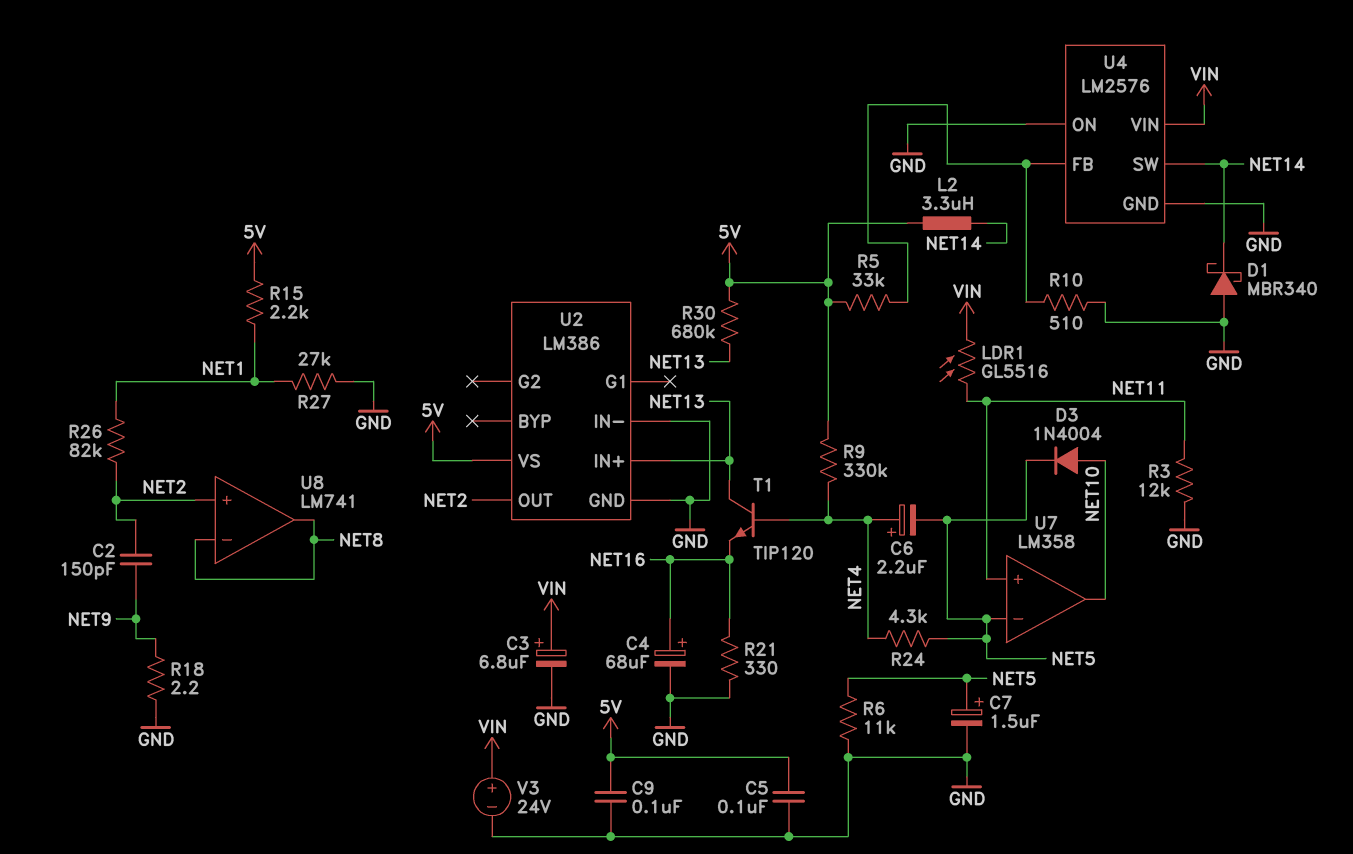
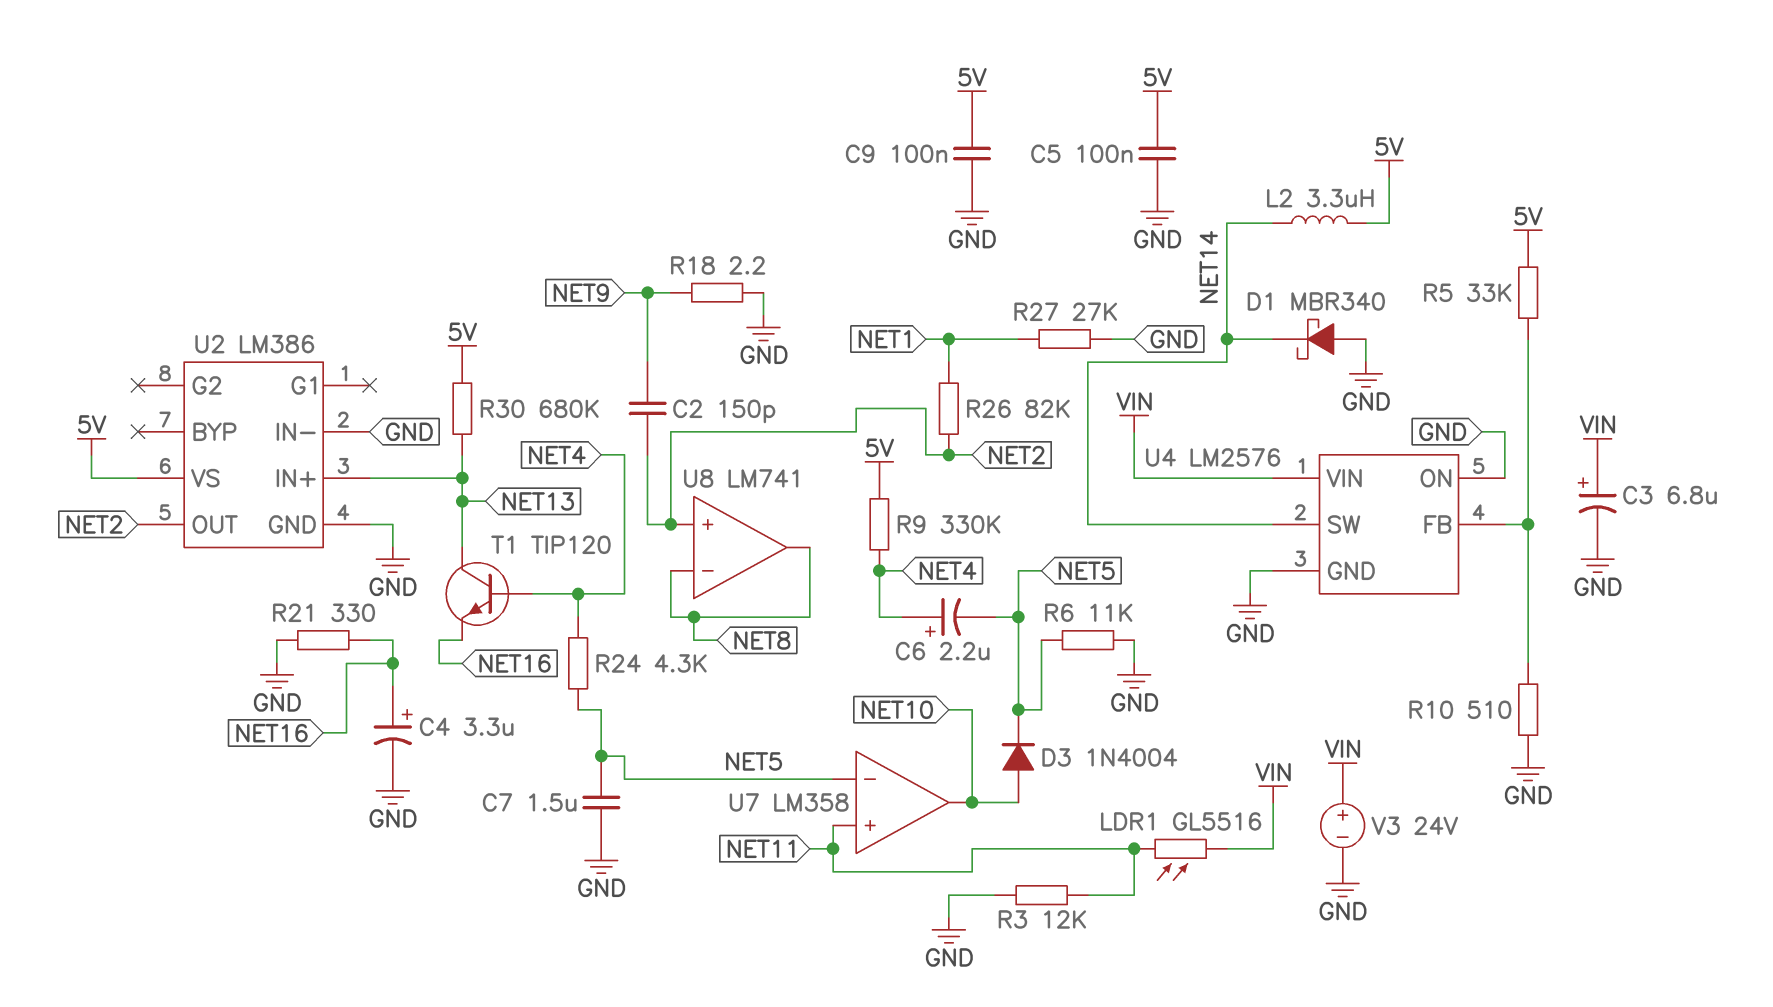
C4: 68uF (plus NET16, minus GND) -> 3.3uF (plus NET16, minus GND)
C7: 1.5uF (plus NET5, minus GND) -> 1.5uF (GND, NET5)
R15: 2.2k (5V, NET1) -> none

